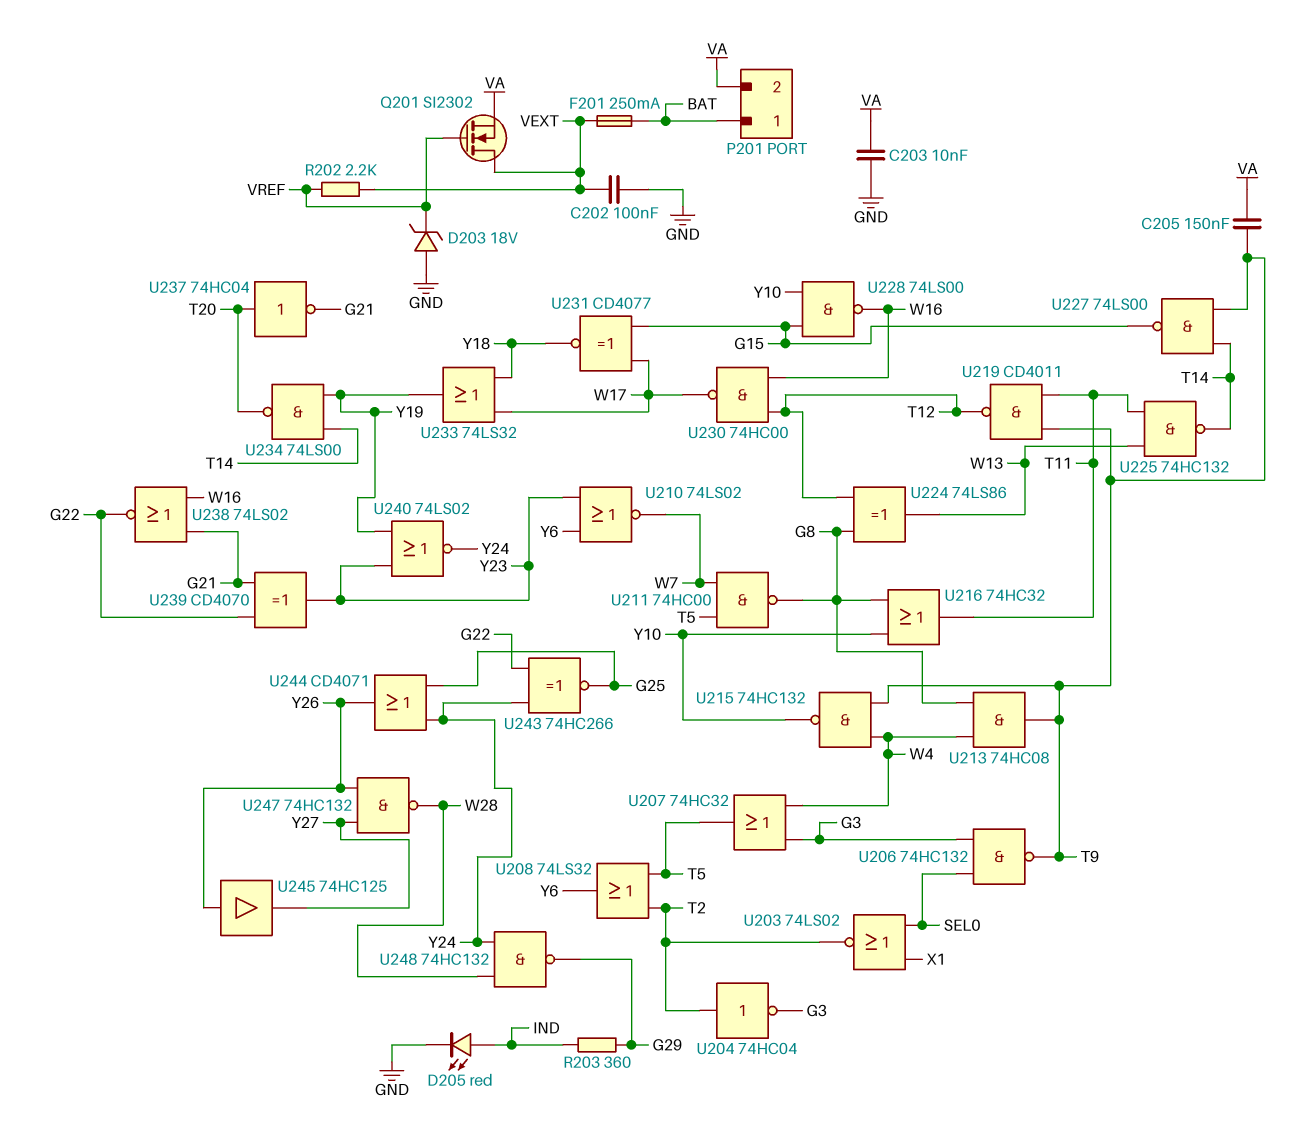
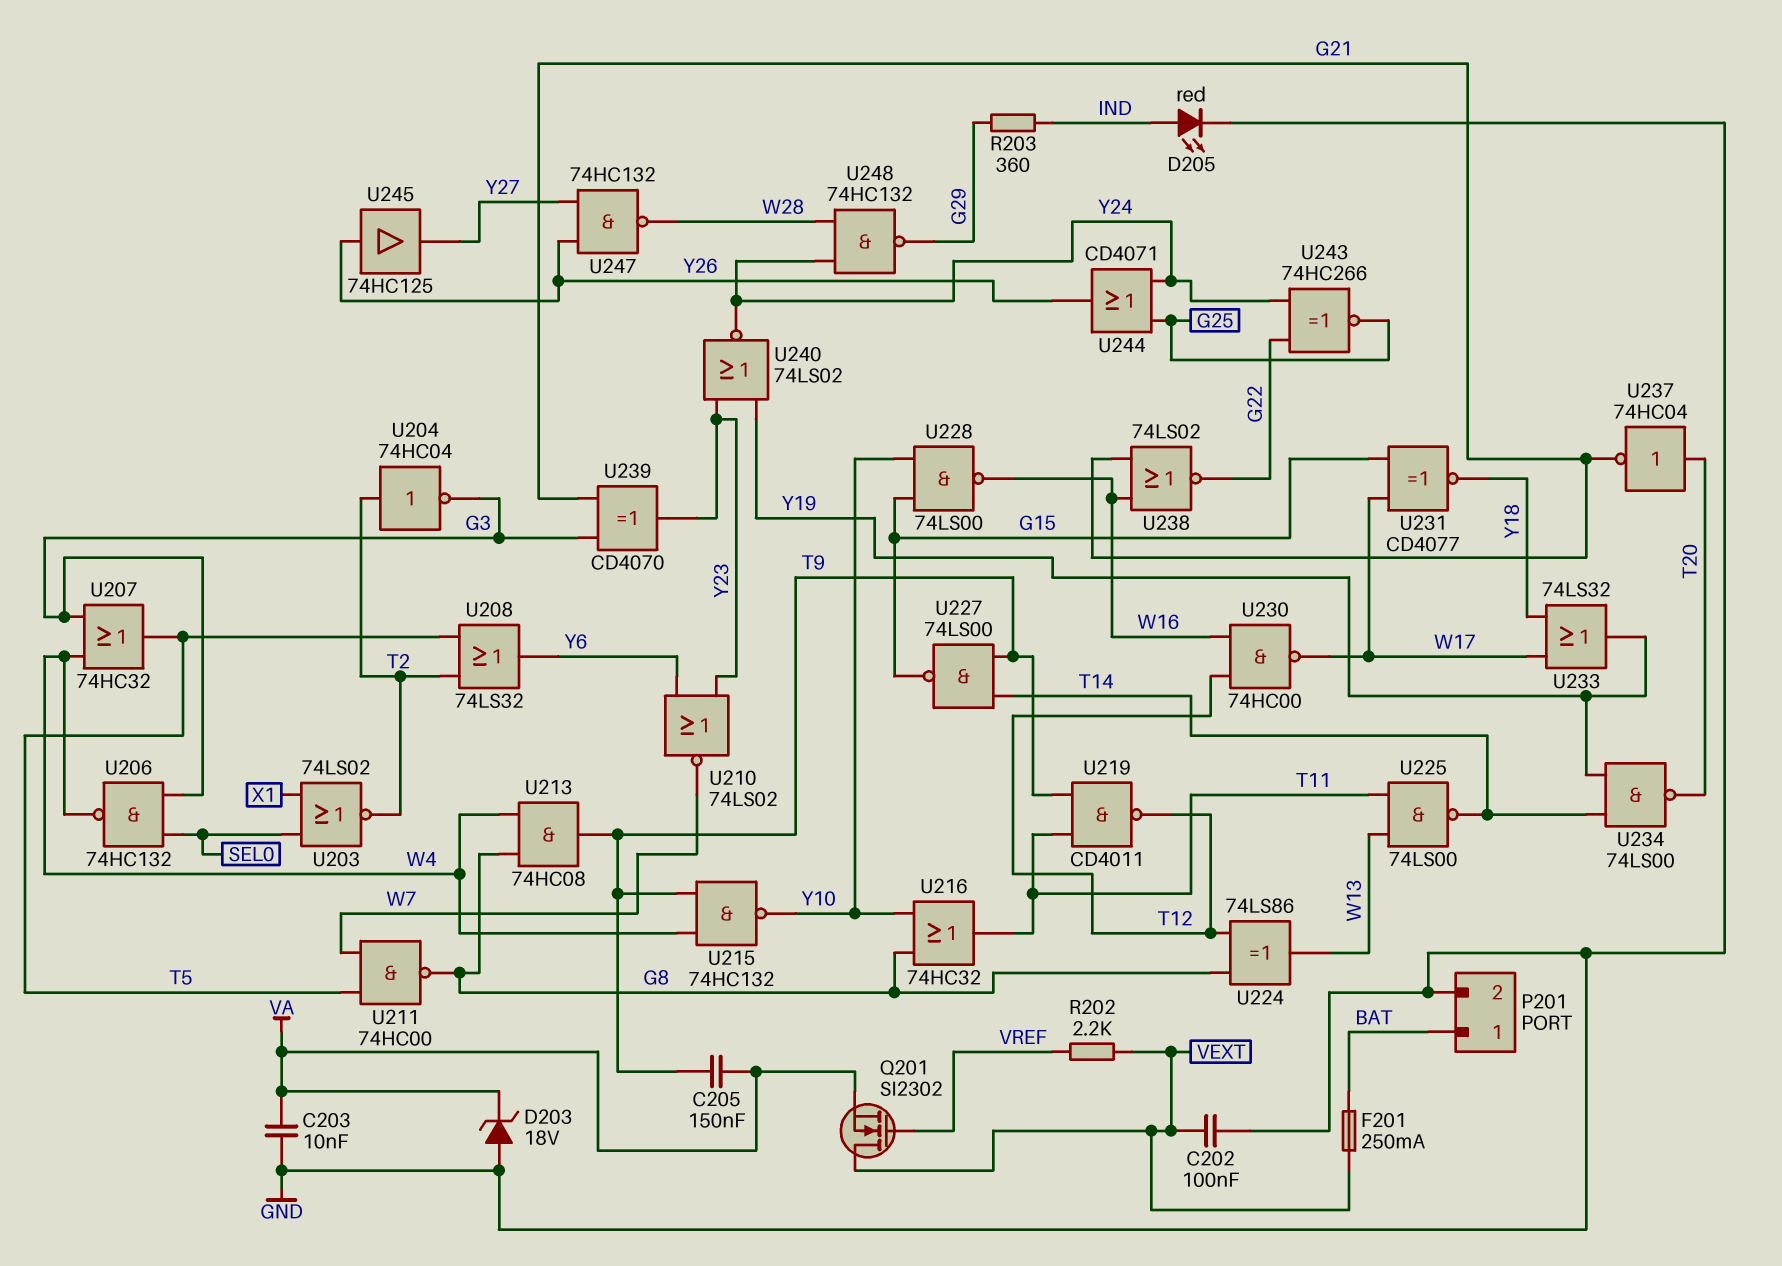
D203: zener 18V (A GND, K VREF) -> zener 18V (A GND, K VA)
P201 pin 2: VA -> GND
U206: NAND 74HC132 (in G3, in SEL0, out T9) -> NAND 74HC132 (in G3, in SEL0, out W4)
U225: NAND 74HC132 (in T11, in W13, out T14) -> NAND 74LS00 (in T11, in W13, out T14)
U239: XOR CD4070 (in G21, in G22, out Y23) -> XOR CD4070 (in G3, in G21, out Y23)

